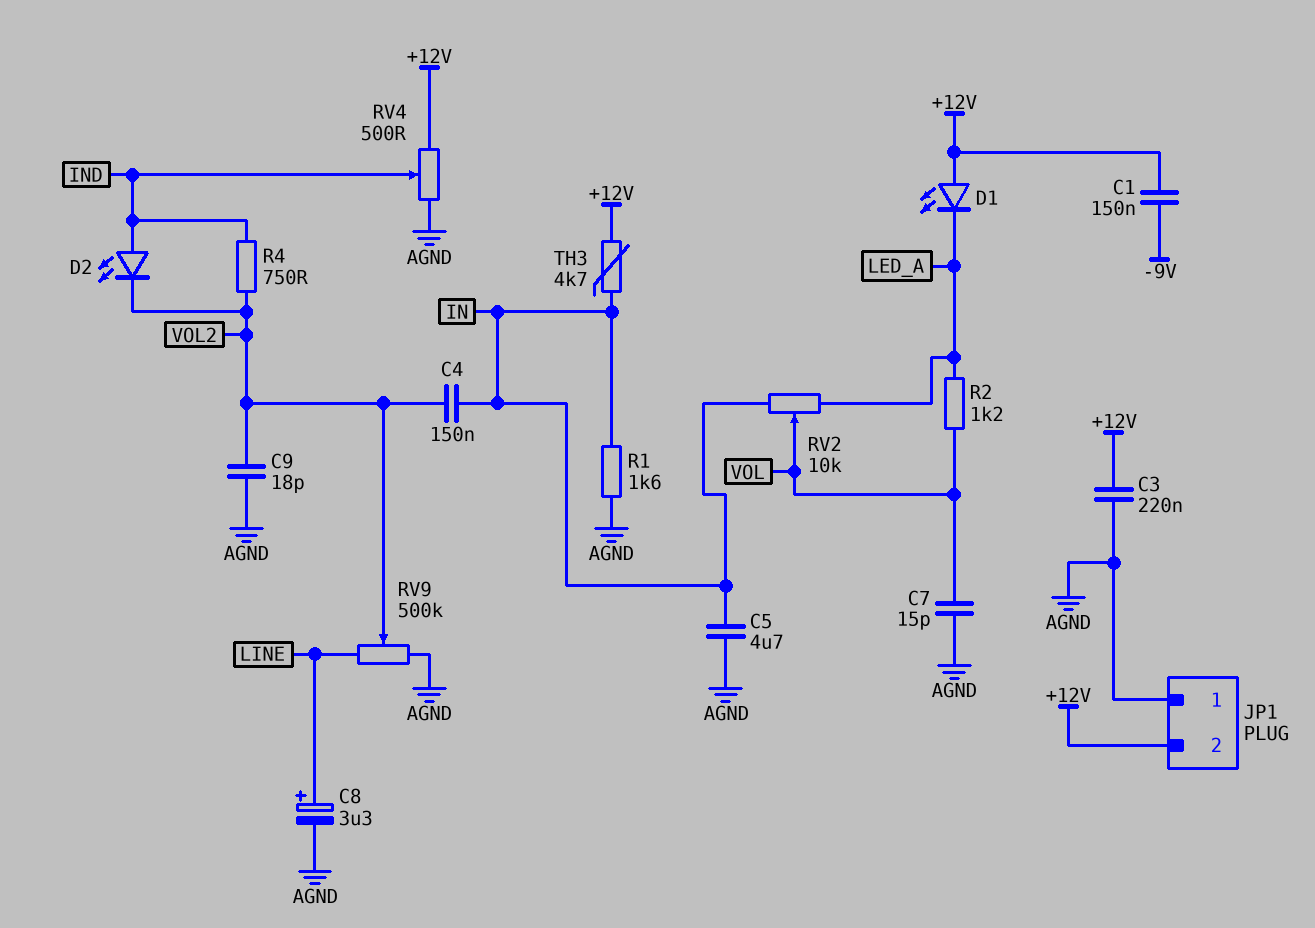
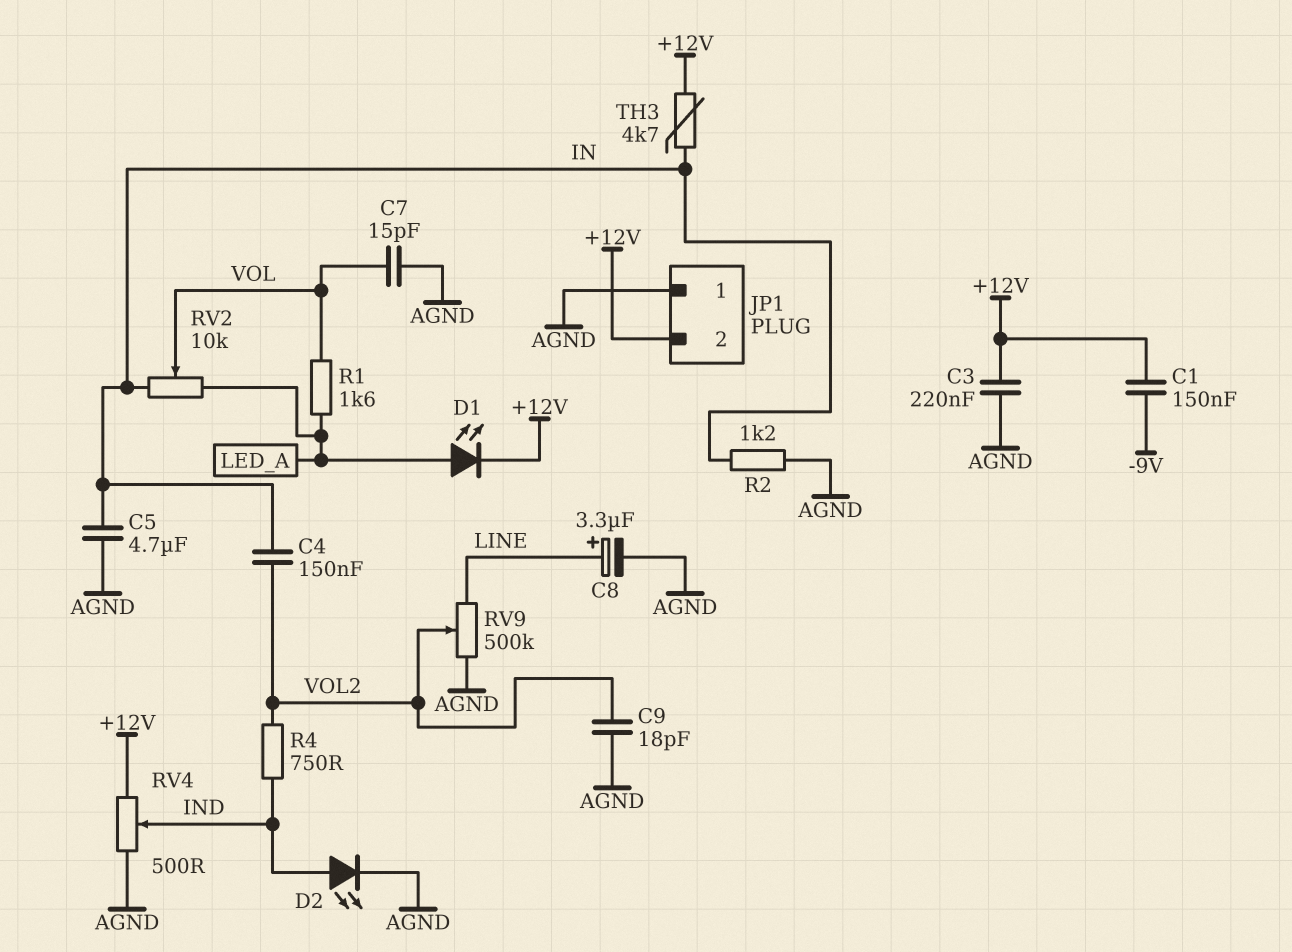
D1: LED (A +12V, K LED_A) -> LED (A LED_A, K +12V)
D2: LED (A IND, K VOL2) -> LED (A IND, K AGND)
R1: 1.6k (AGND, IN) -> 1.6k (LED_A, VOL)
R2: 1.2k (LED_A, VOL) -> 1.2k (AGND, IN)

